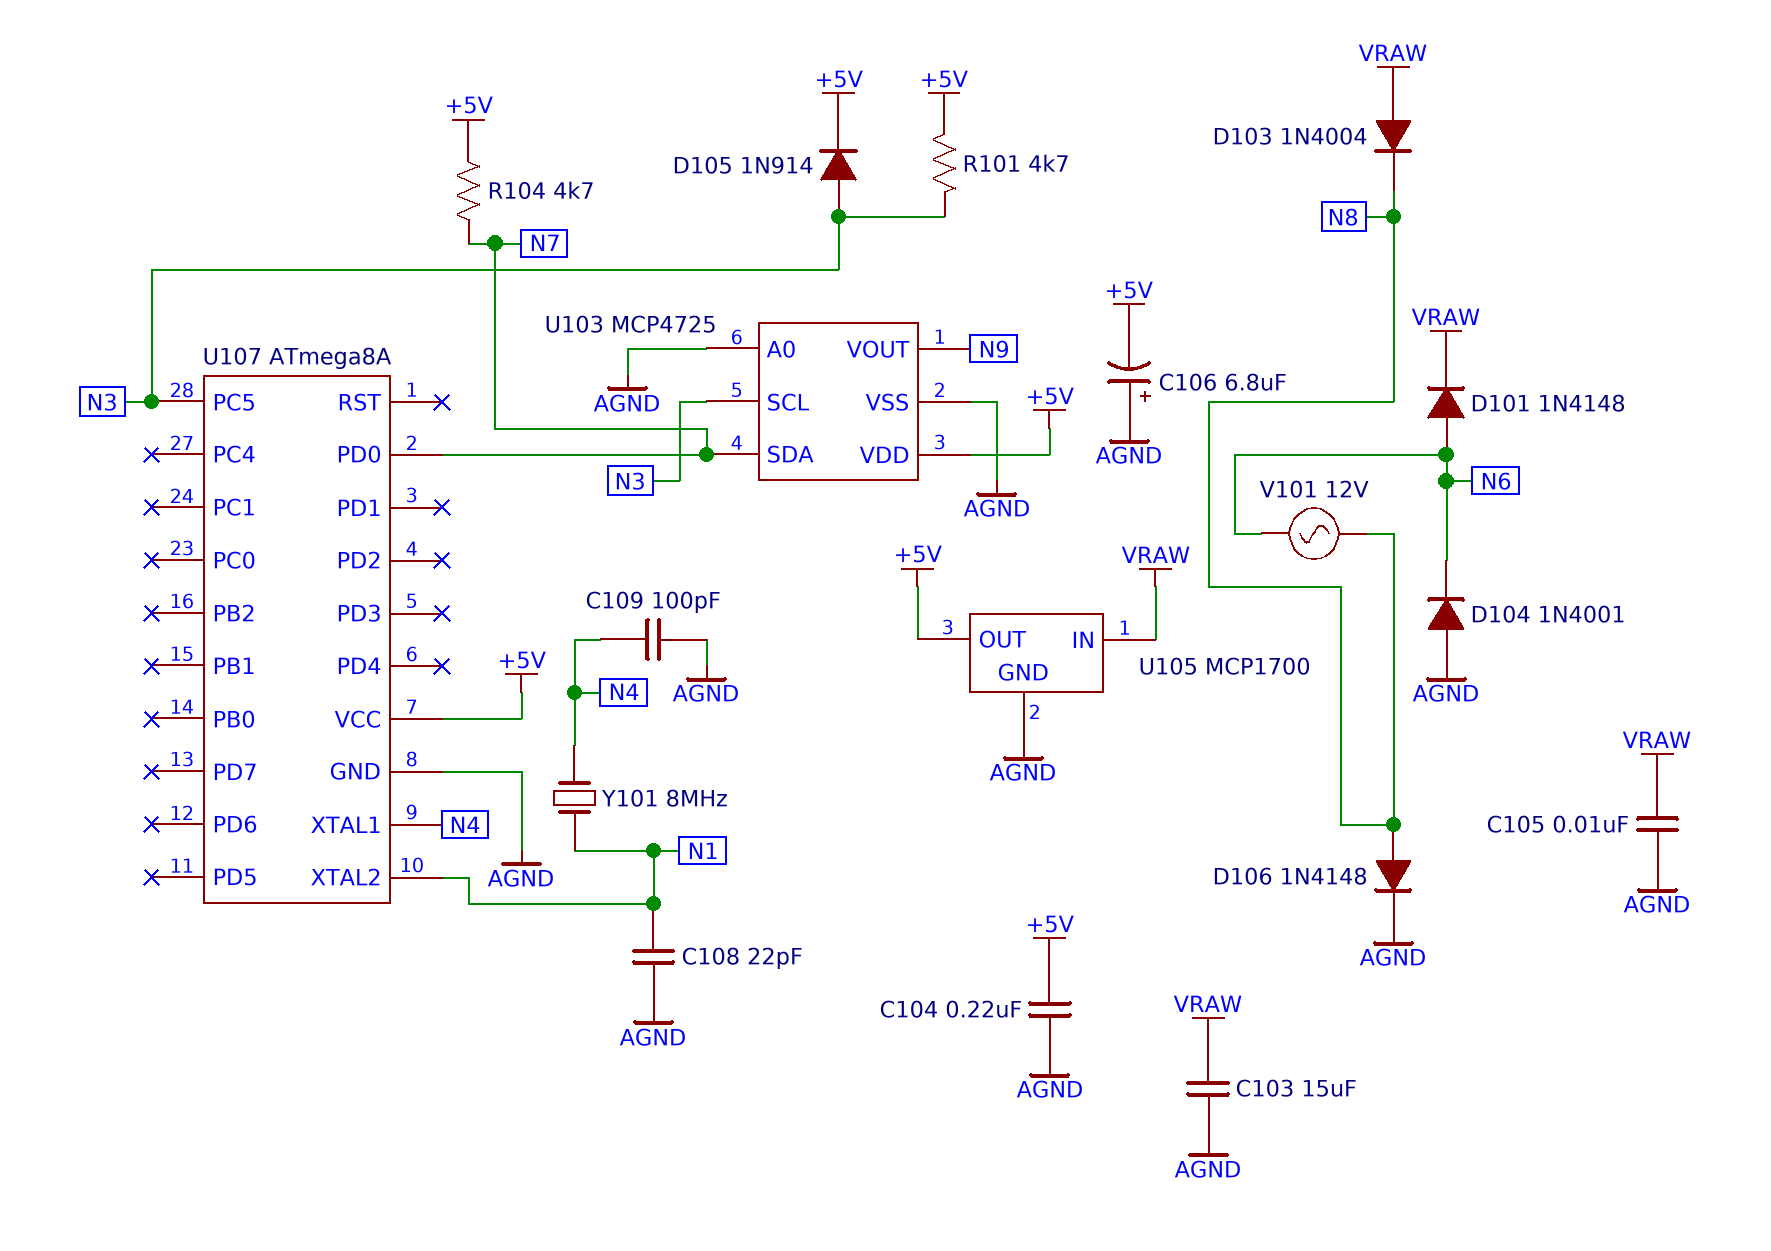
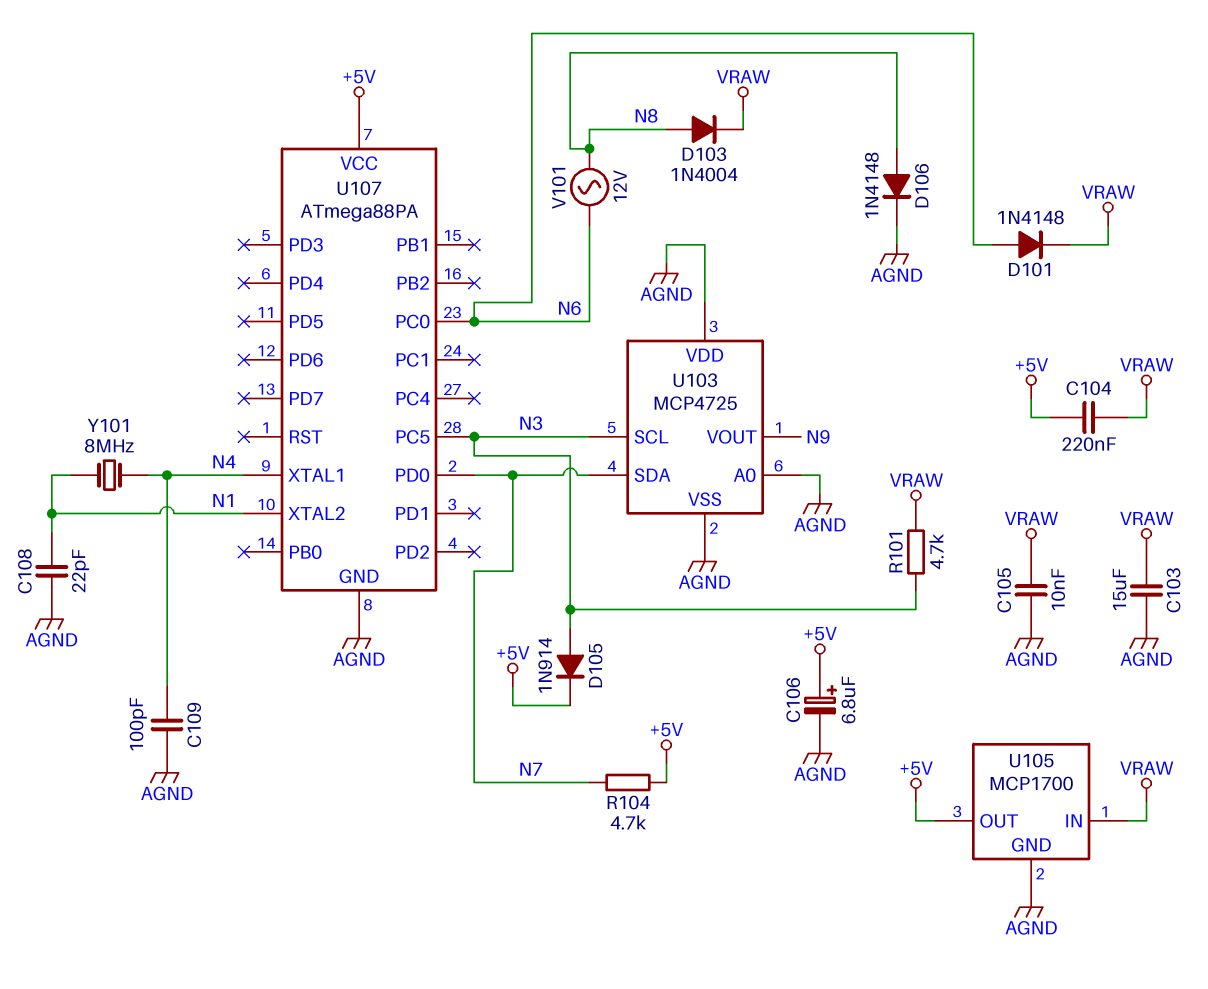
C104: 220nF (+5V, AGND) -> 220nF (+5V, VRAW)
C106: 6.8uF (plus AGND, minus +5V) -> 6.8uF (plus +5V, minus AGND)
D103: diode 1N4004 (A VRAW, K N8) -> diode 1N4004 (A N8, K VRAW)
D104: diode 1N4001 (A AGND, K N6) -> none
R101: 4.7k (+5V, N3) -> 4.7k (N3, VRAW)
U103 pin VDD: +5V -> AGND
U107: ATmega8A -> ATmega88PA
U107 pin PC0: none -> N6

